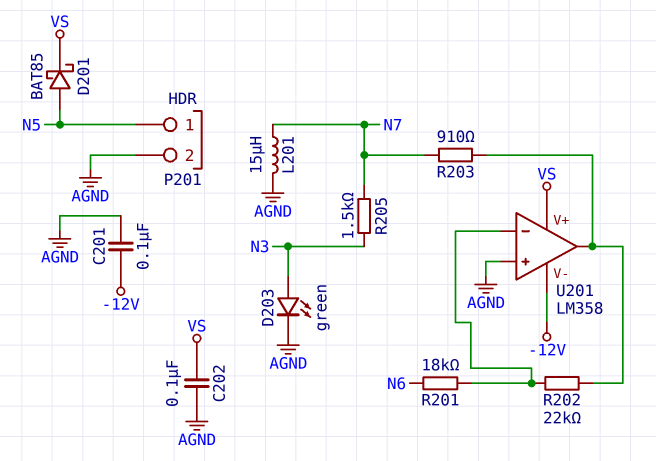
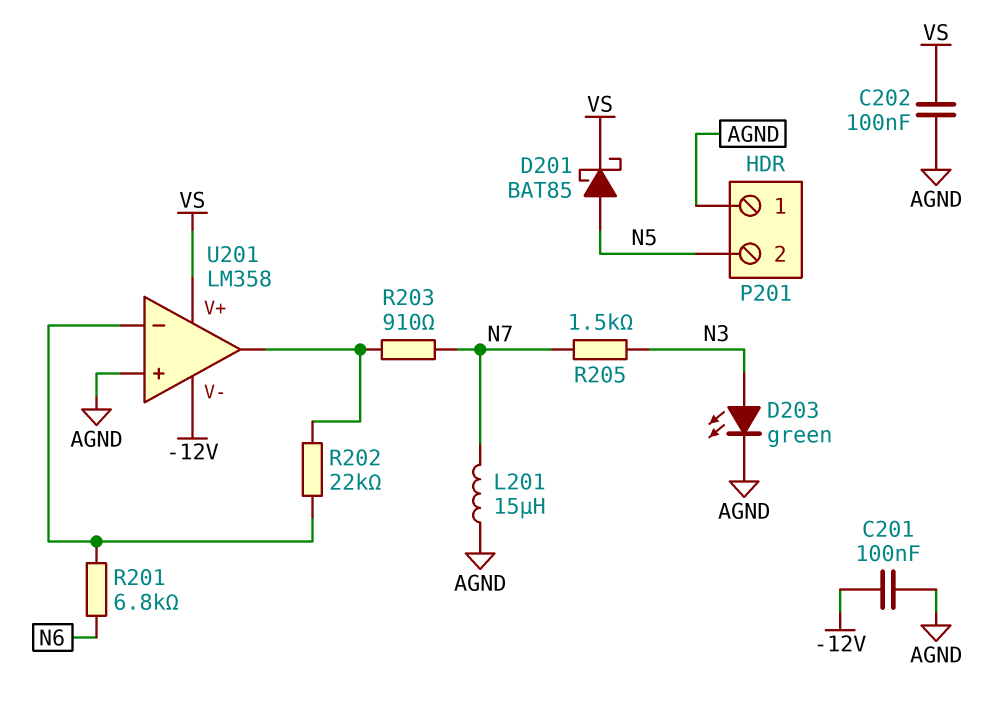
P201 pin 1: N5 -> AGND
P201 pin 2: AGND -> N5
R201: 18k (N6, U201/in-) -> 6.8k (N6, U201/in-)

